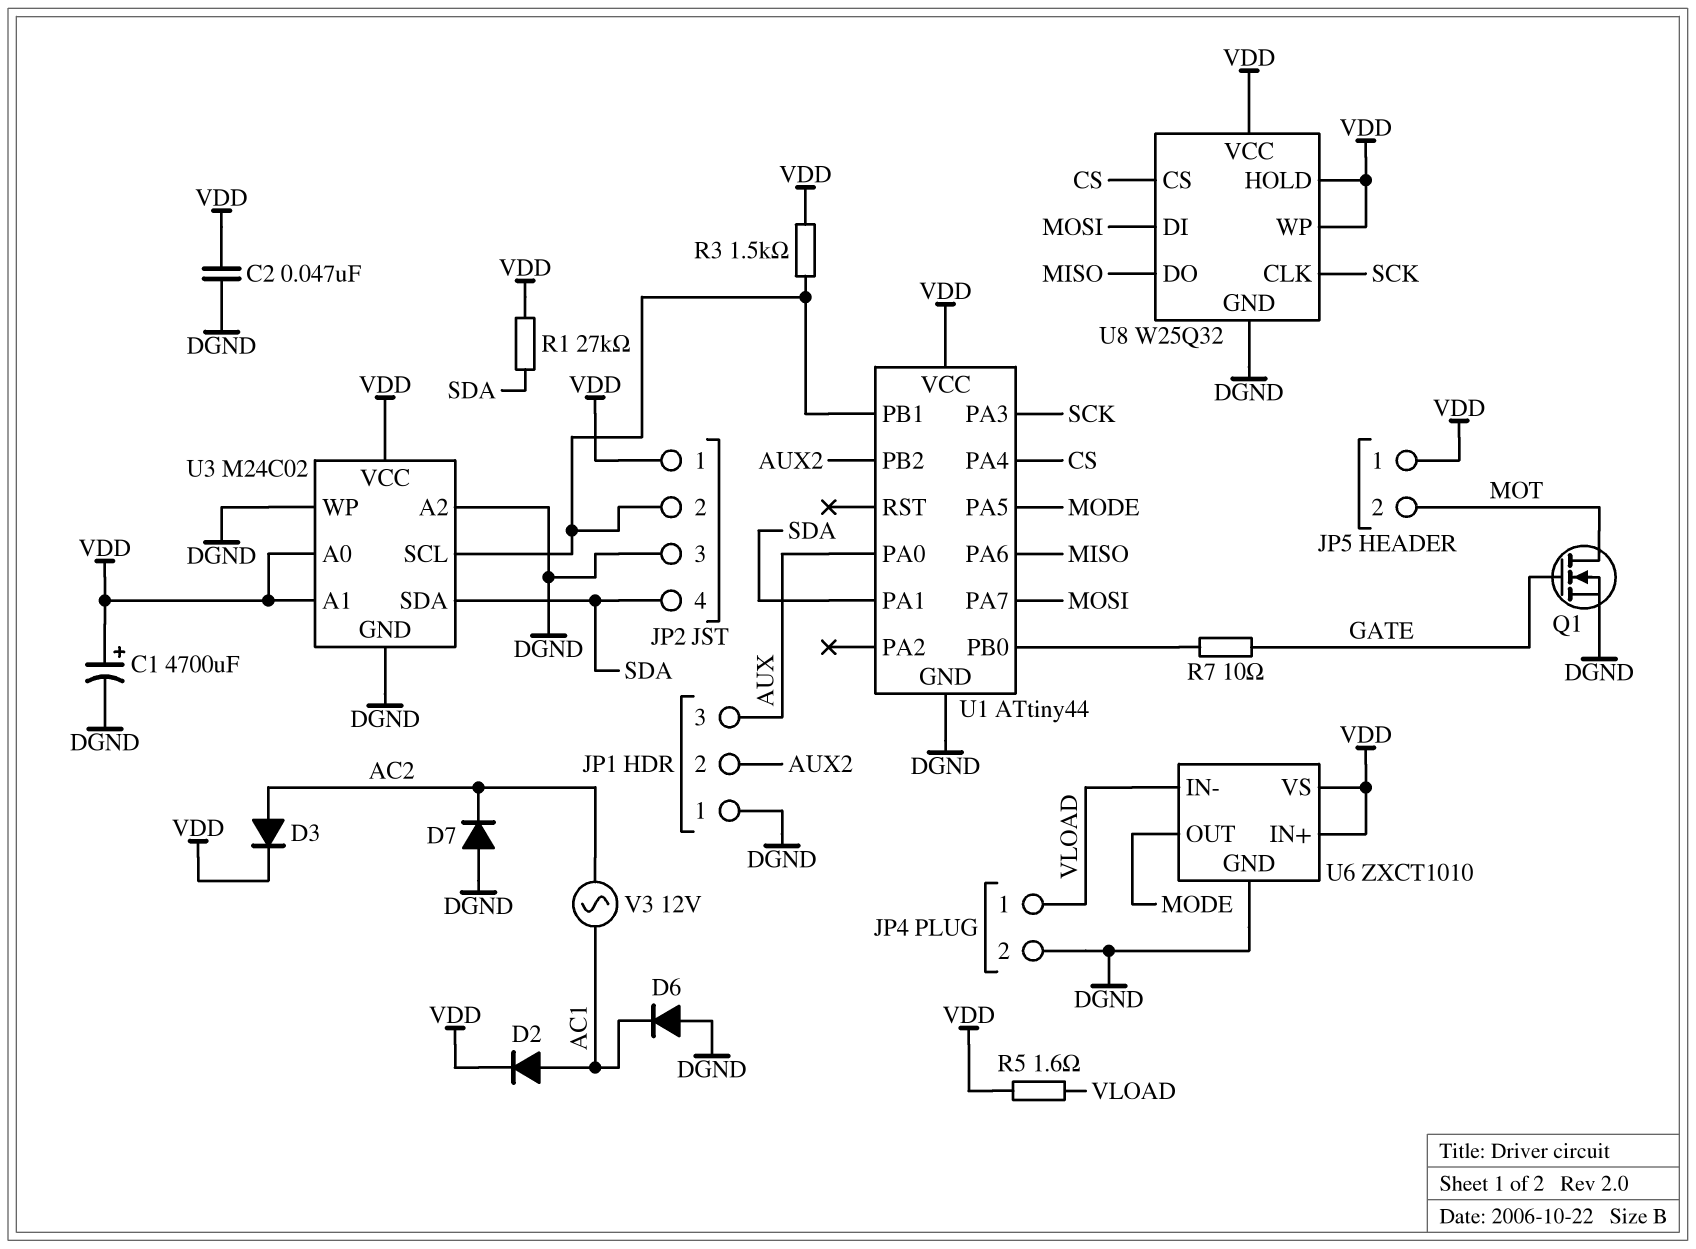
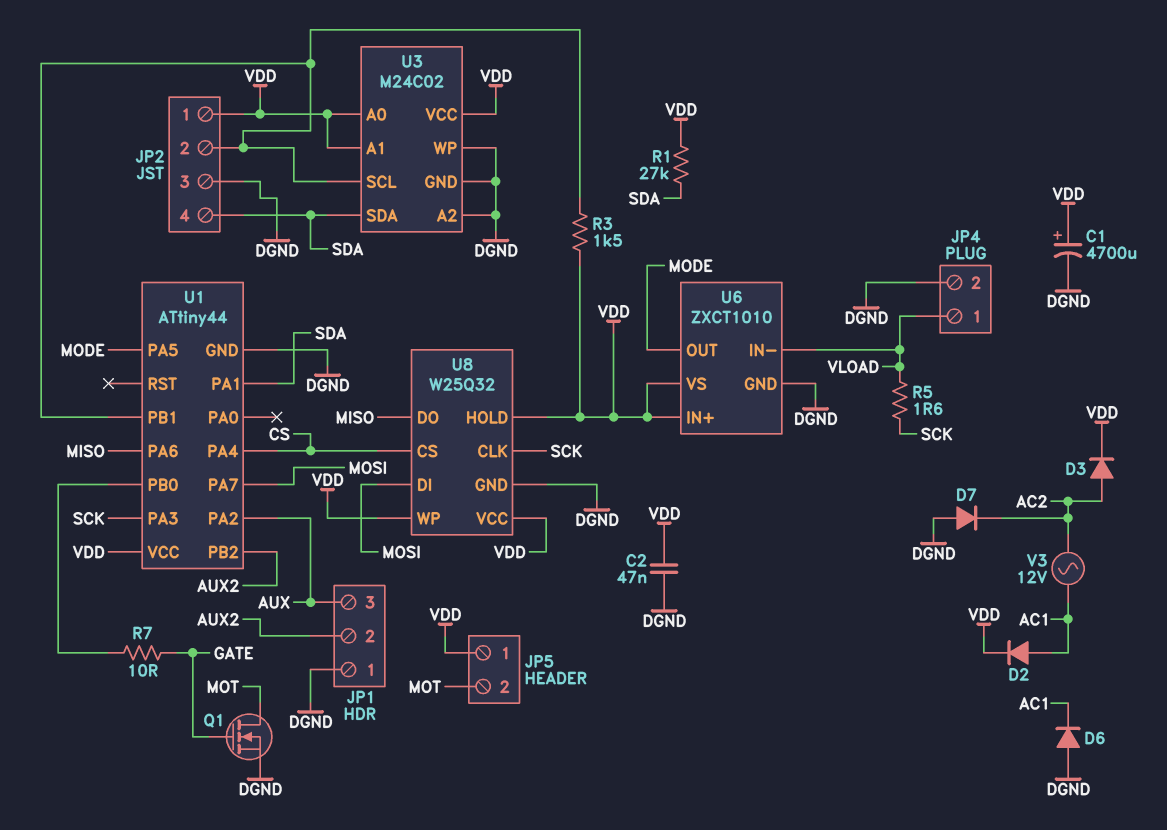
R5: 1.6 (VDD, VLOAD) -> 1.6 (SCK, VLOAD)
U1 pin PA0: AUX -> none
U1 pin PA2: none -> AUX

